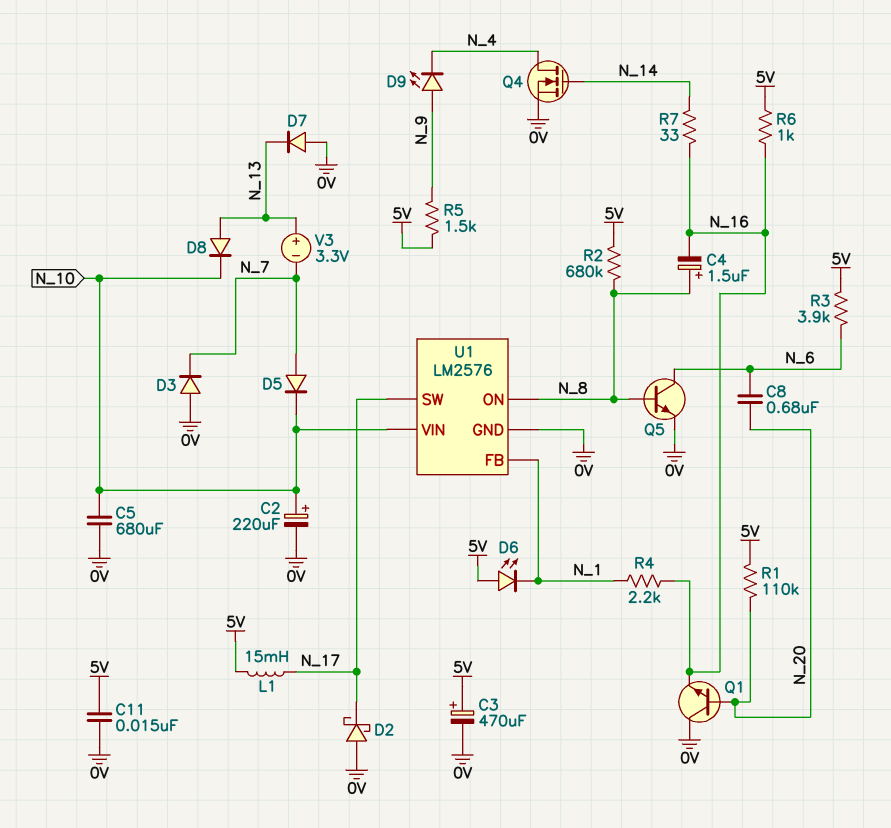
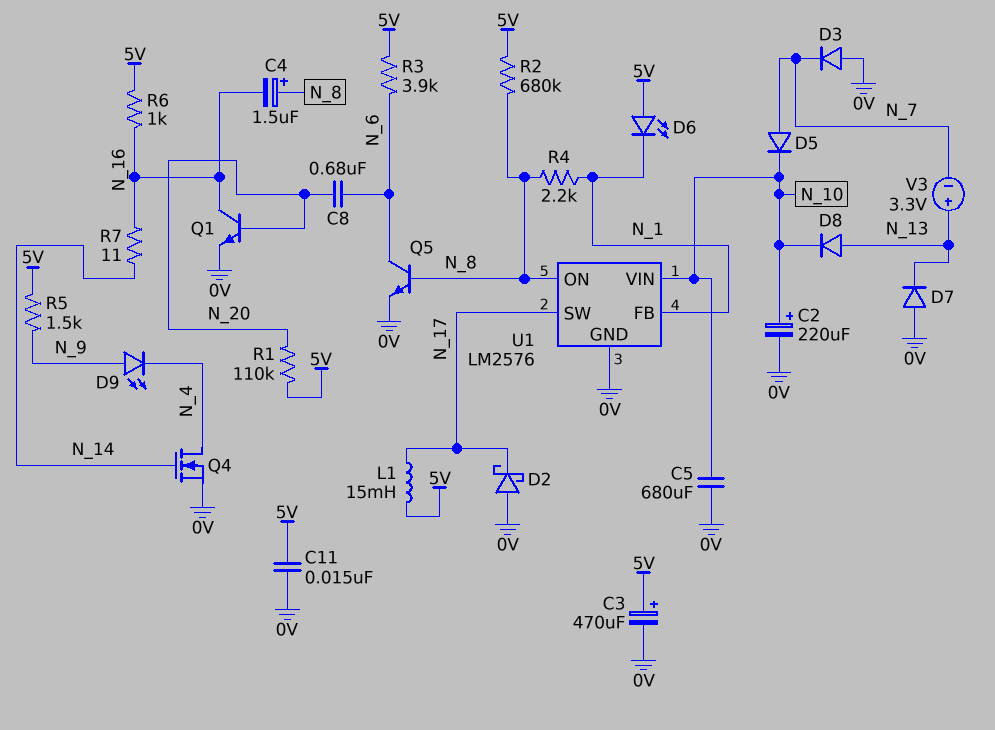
Q1: NPN (B N_20, C 0V, E N_16) -> NPN (B N_20, C N_16, E 0V)
R4: 2.2k (N_1, N_16) -> 2.2k (N_1, N_8)
R7: 33 (N_14, N_16) -> 11 (N_14, N_16)

